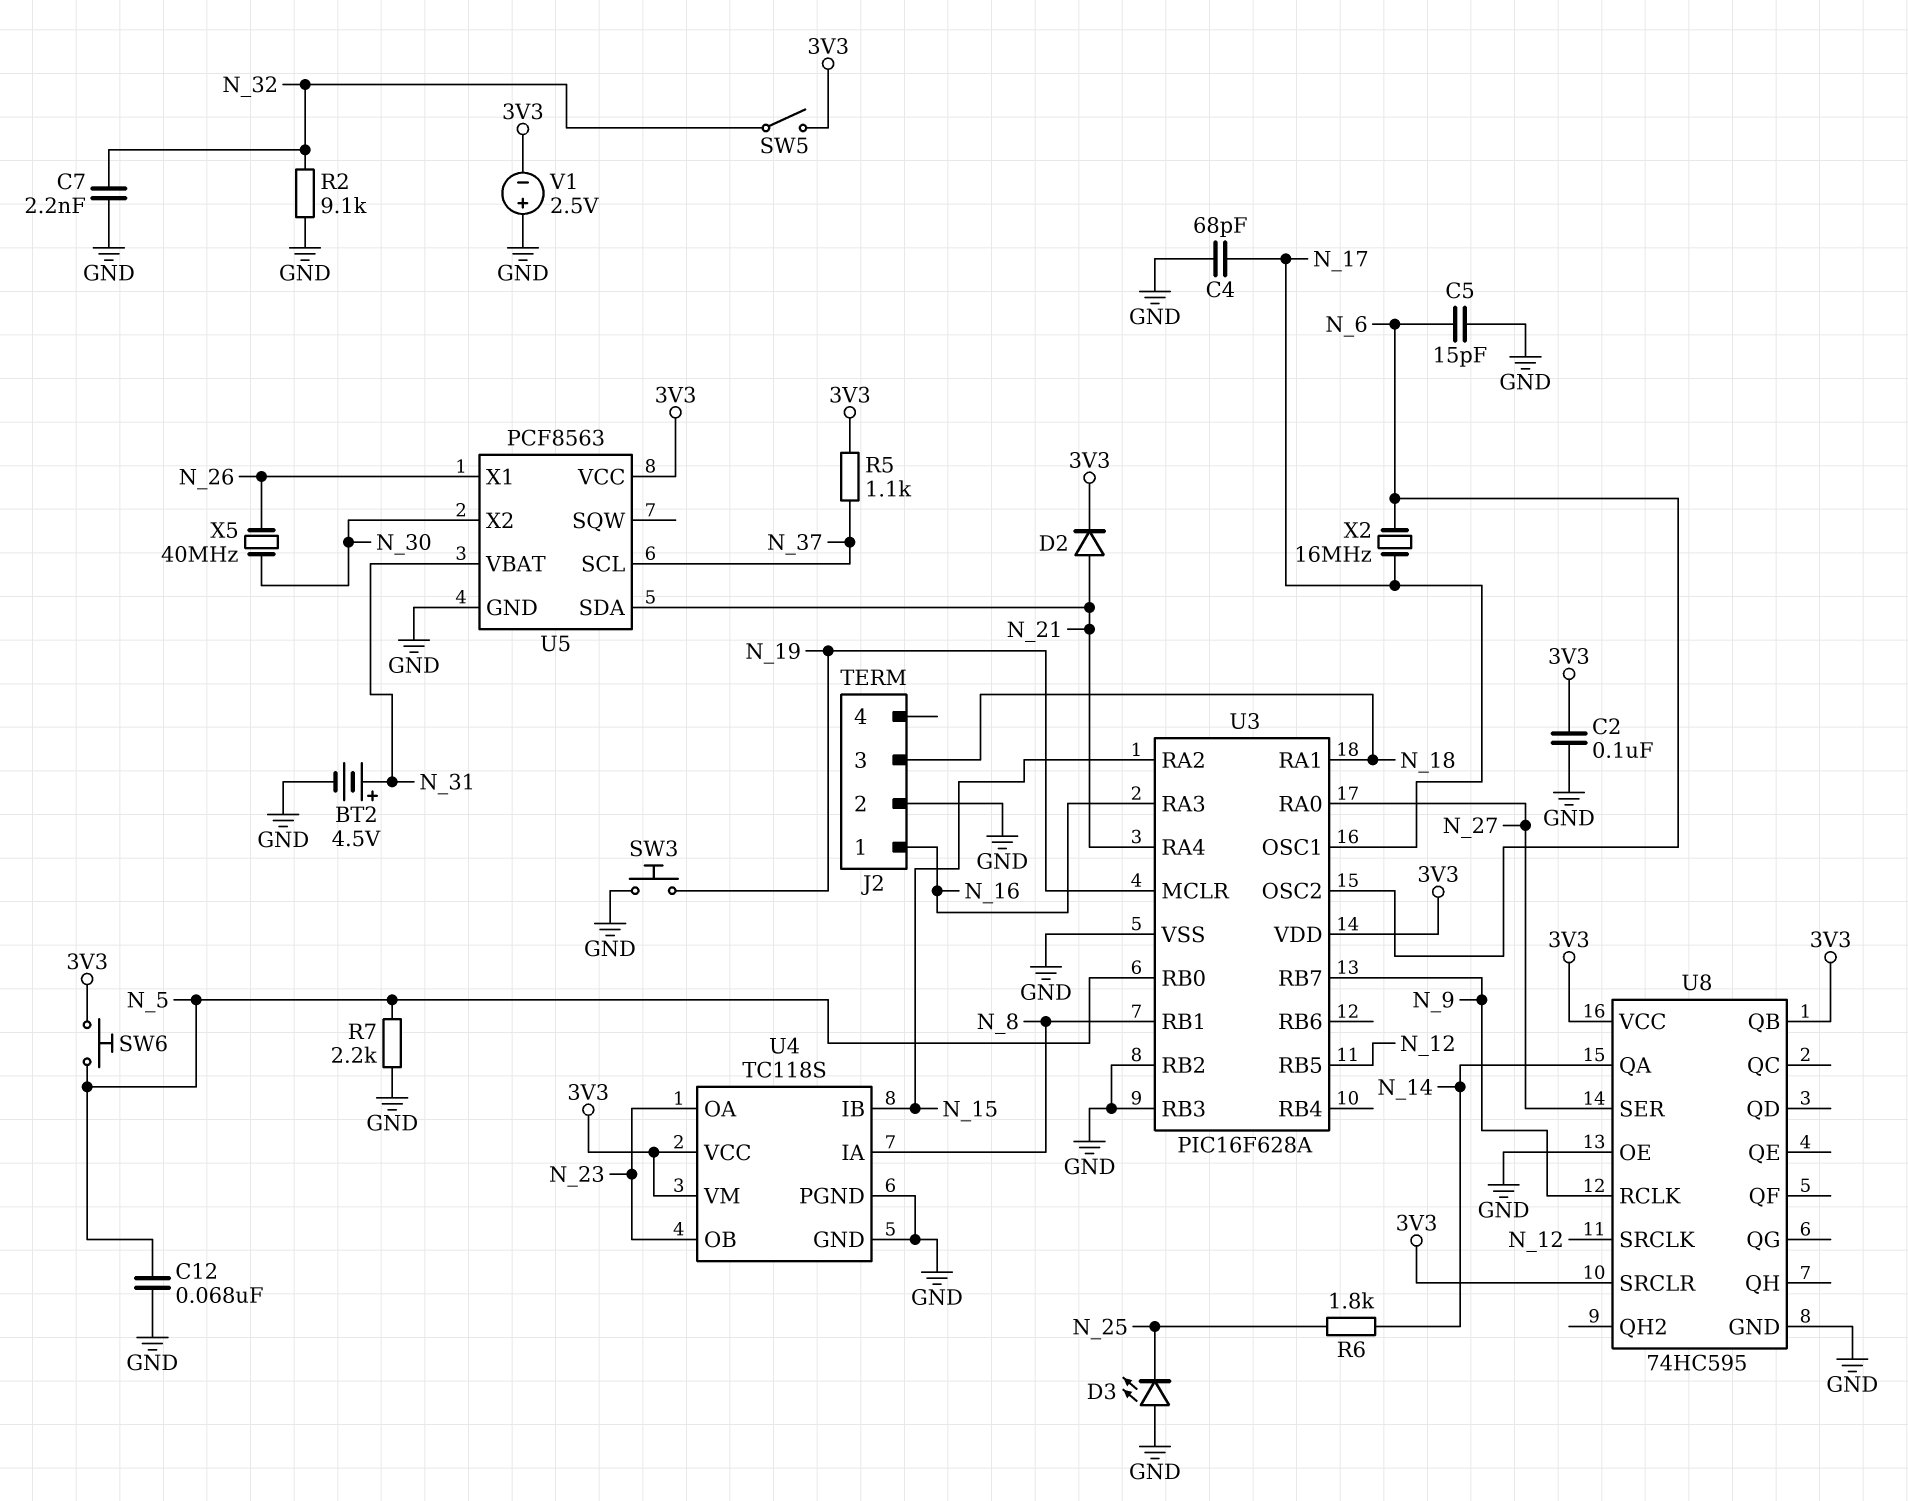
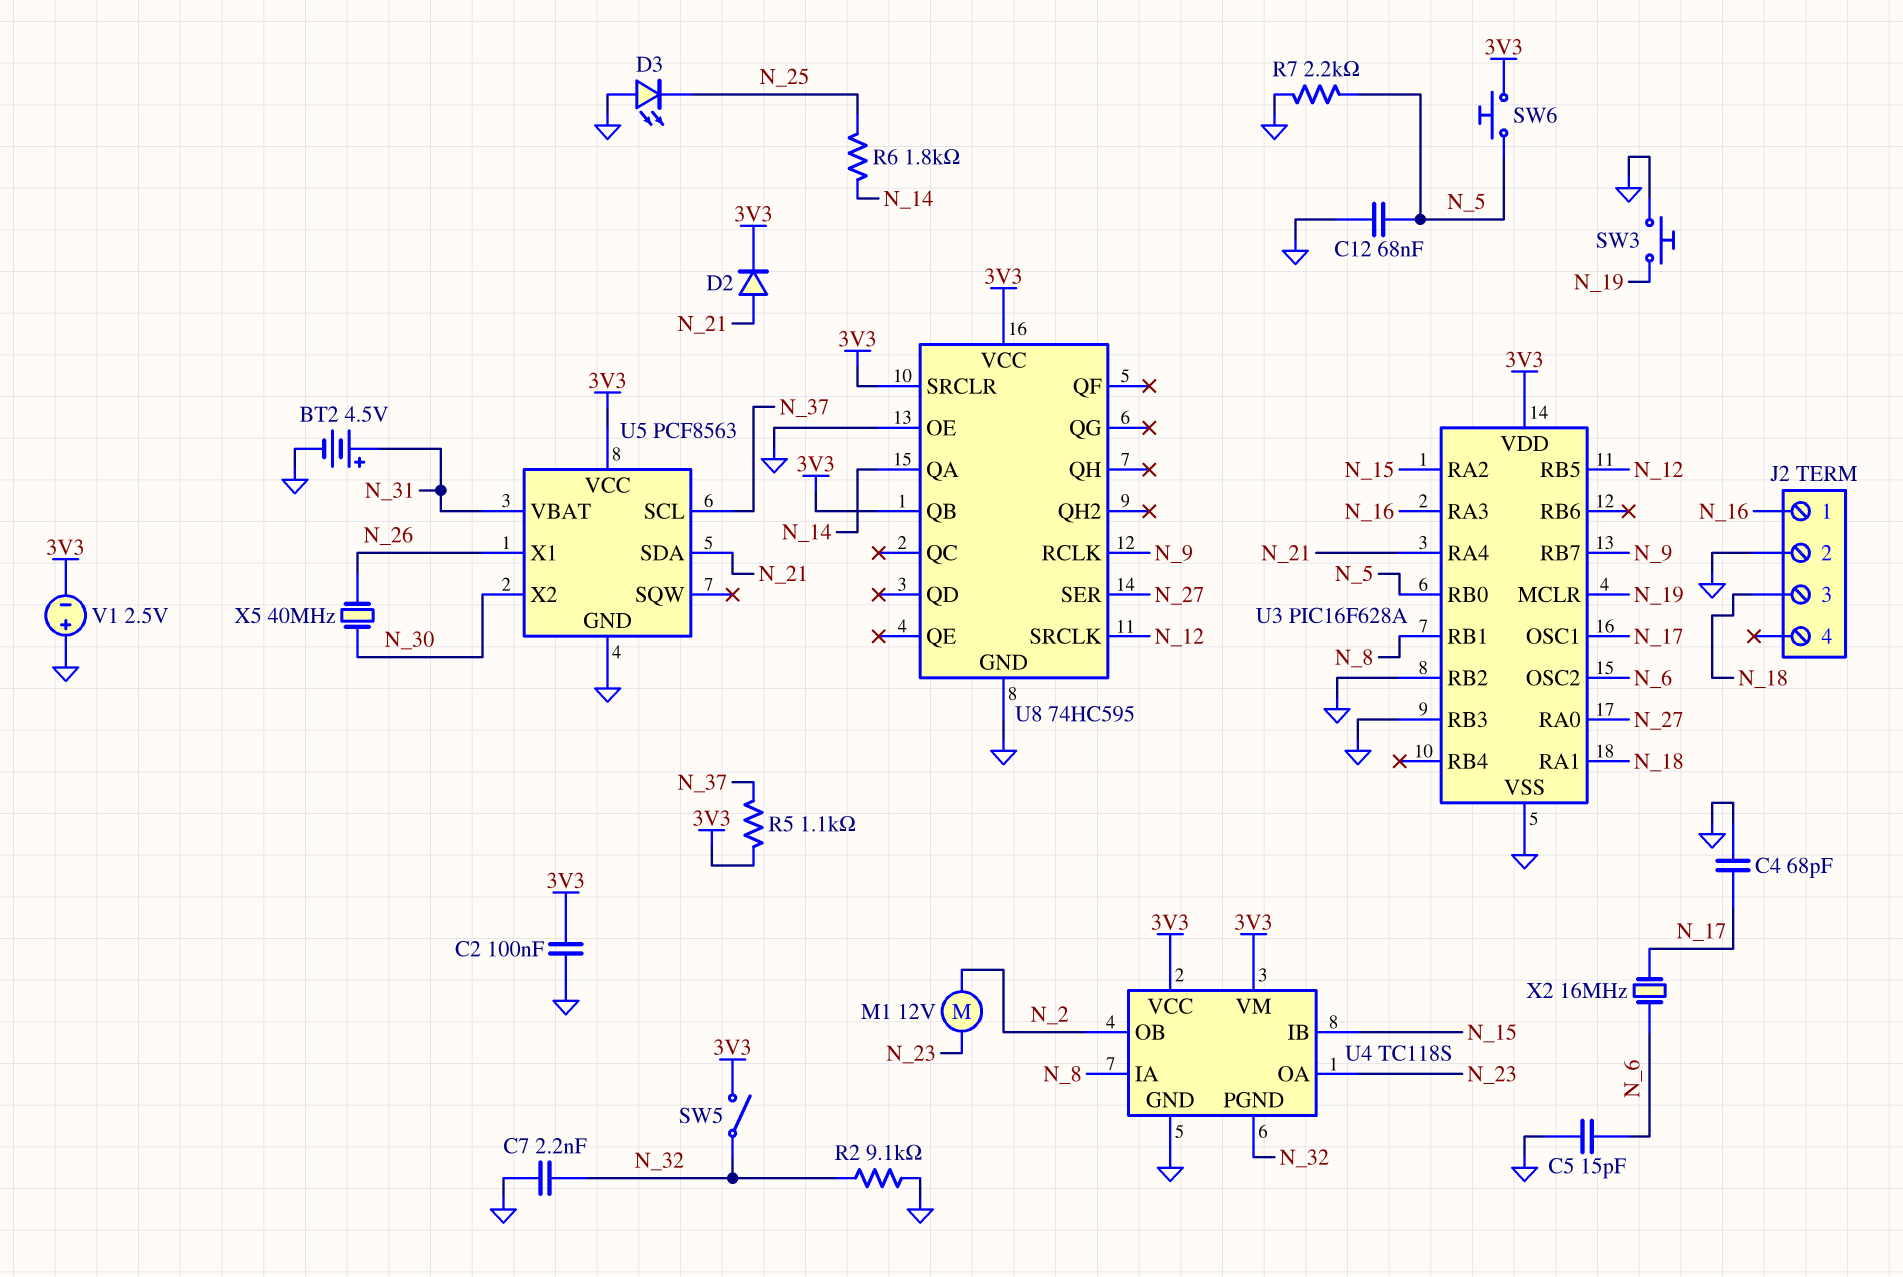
M1: none -> motor 12V (N_2, N_23)
U4 pin OB: N_23 -> N_2
U4 pin PGND: GND -> N_32

